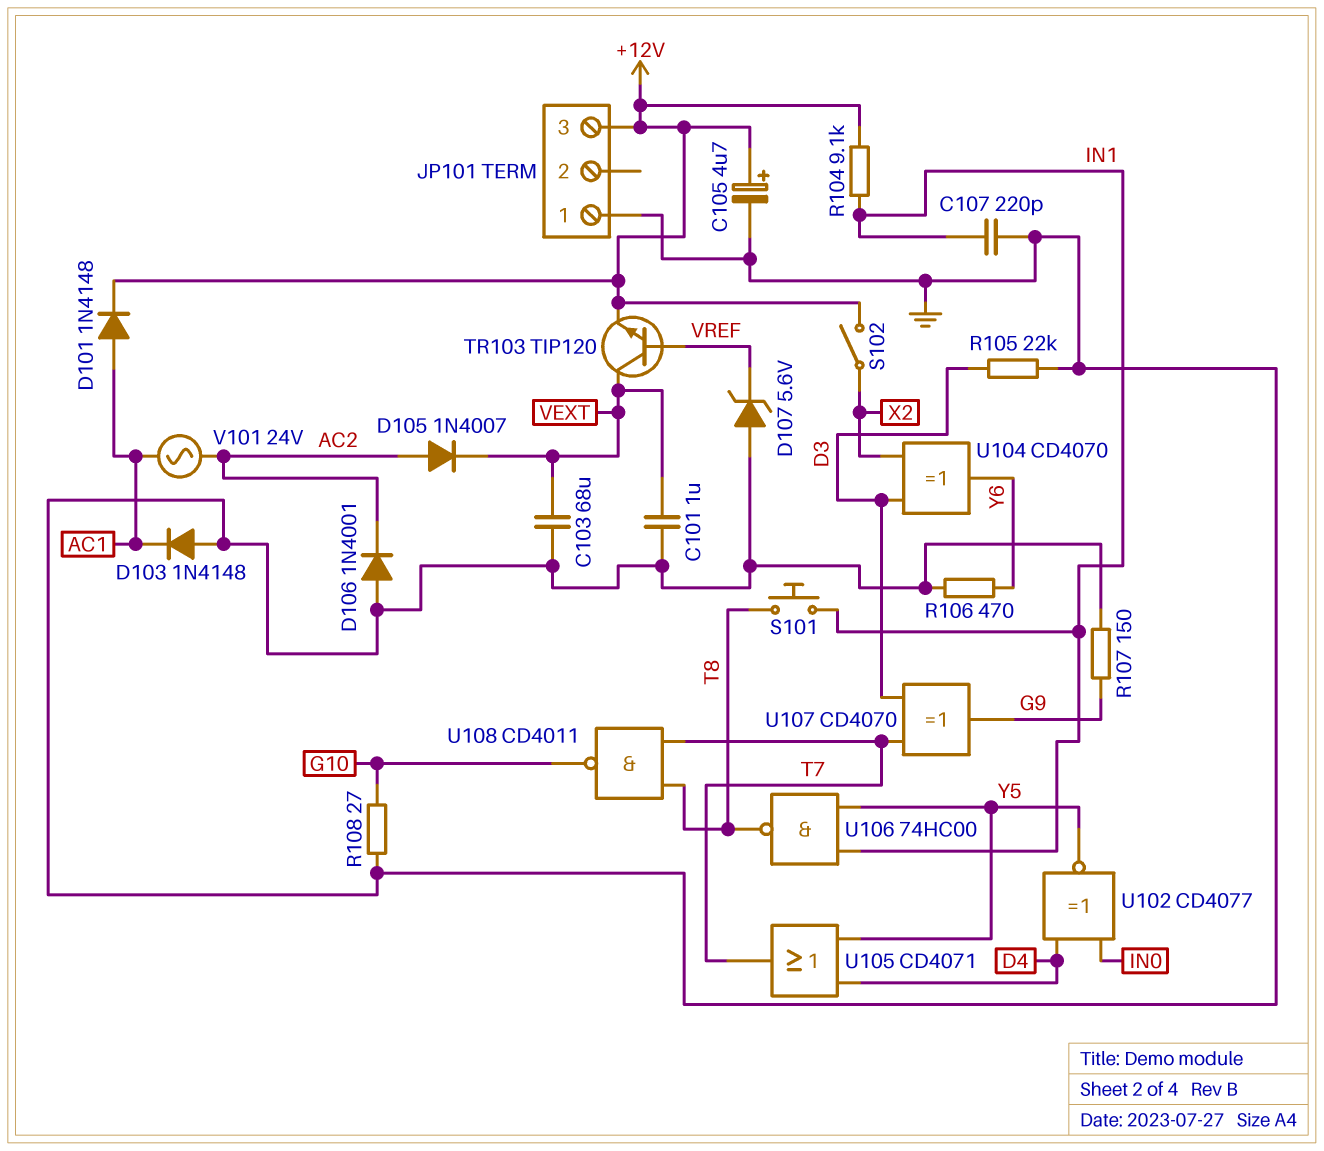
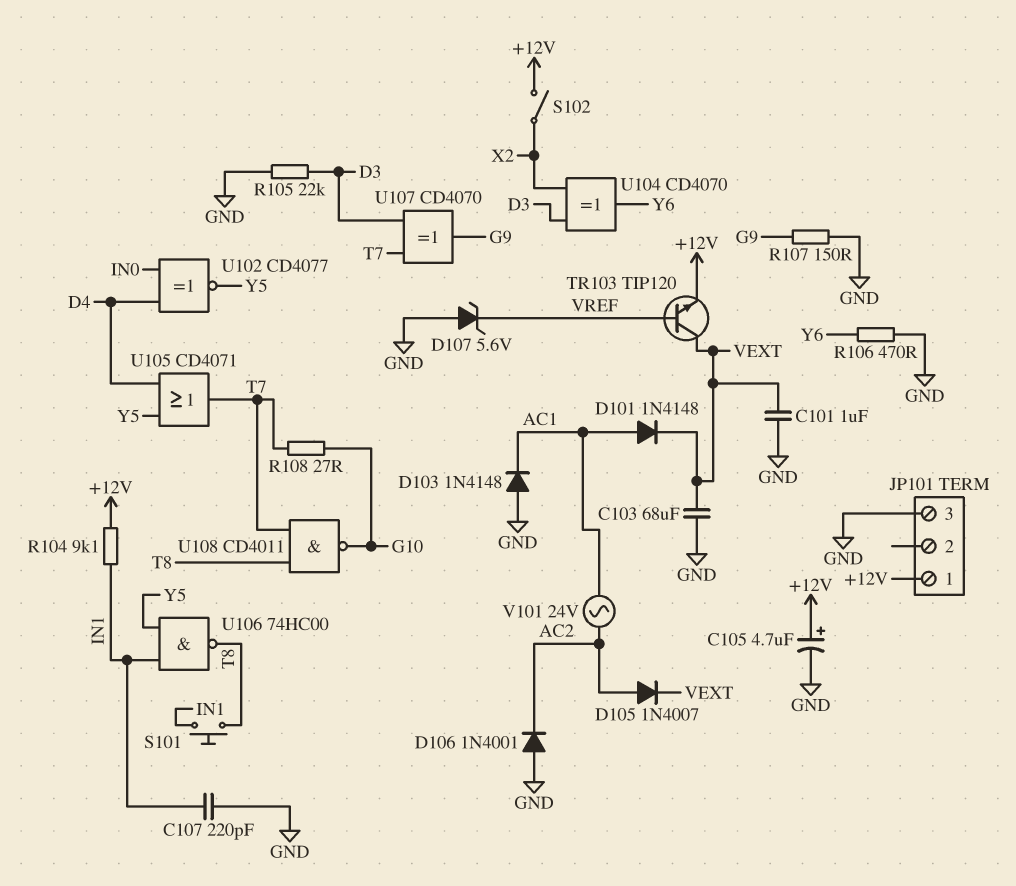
D101: diode 1N4148 (A AC1, K +12V) -> diode 1N4148 (A AC1, K VEXT)
JP101 pin 1: GND -> +12V
JP101 pin 3: +12V -> GND
R108: 27 (G10, GND) -> 27 (G10, T7)

